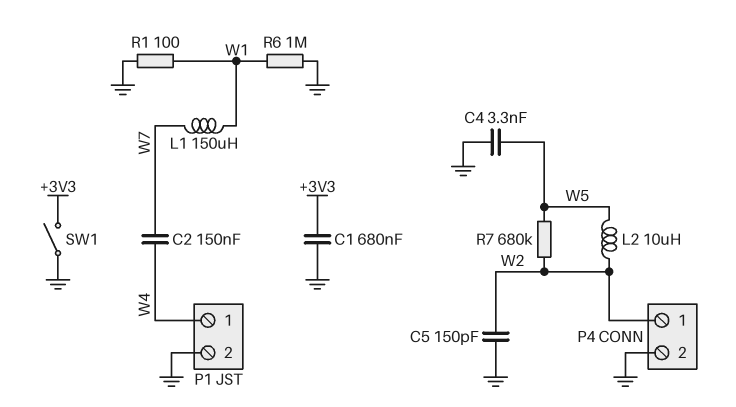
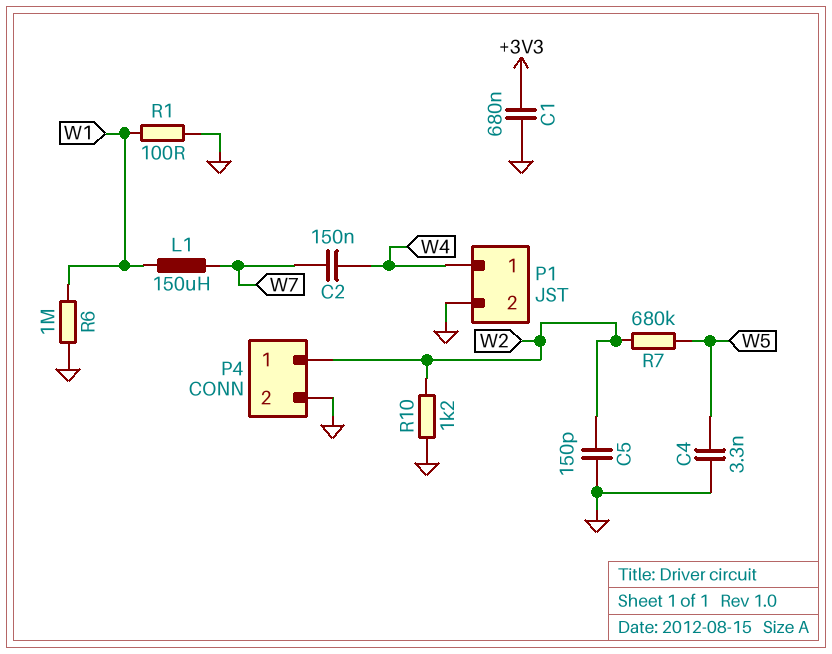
L2: 10uH (W2, W5) -> none
R10: none -> 1.2k (GND, W2)
SW1: switch (+3V3, GND) -> none

